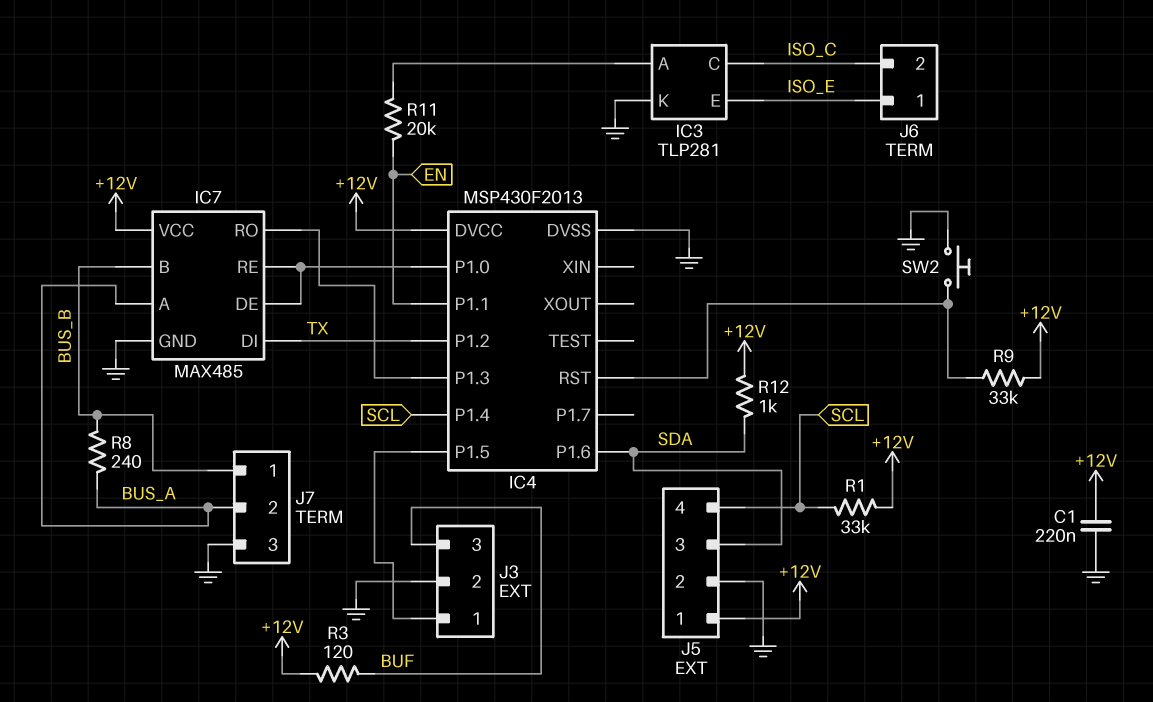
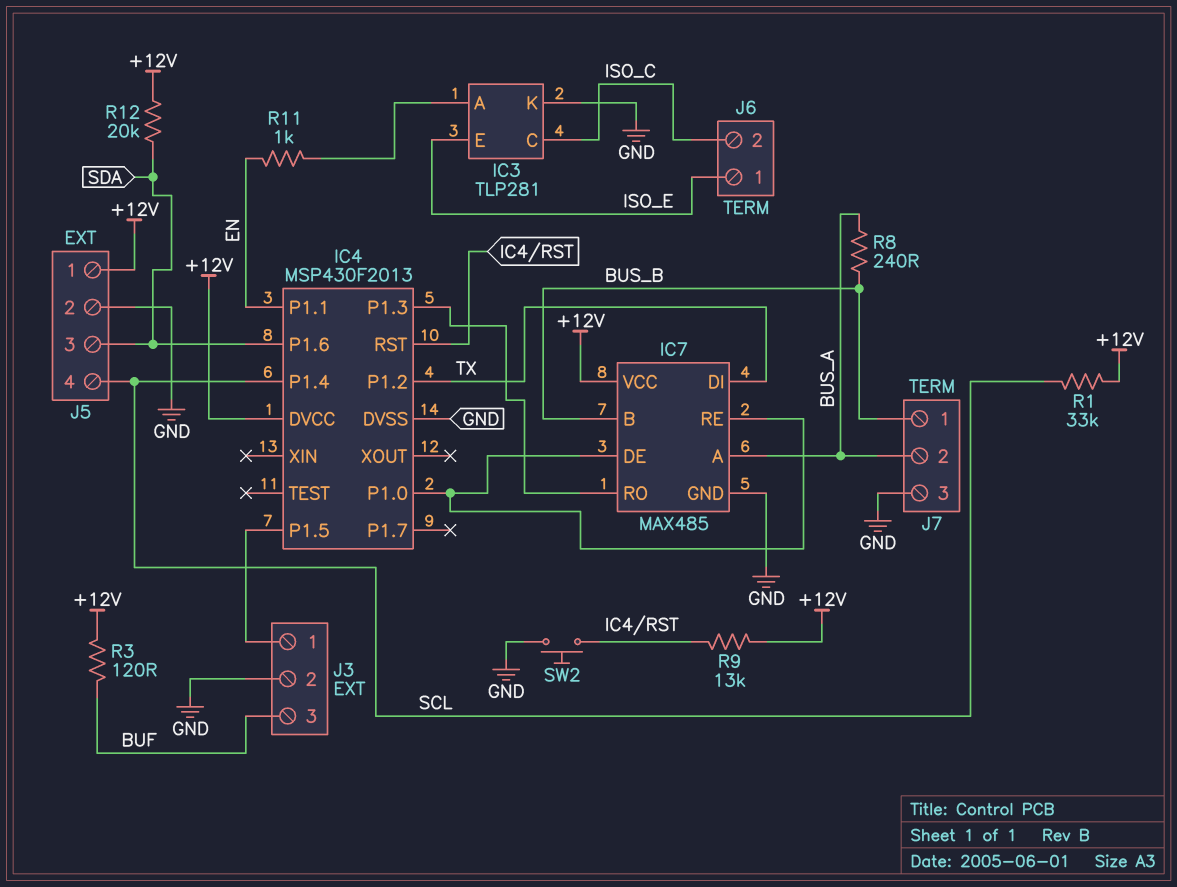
C1: 220nF (+12V, GND) -> none
R9: 33k (+12V, IC4/RST) -> 13k (+12V, IC4/RST)
R11: 20k (EN, IC3/A) -> 1k (EN, IC3/A)
R12: 1k (+12V, SDA) -> 20k (+12V, SDA)

